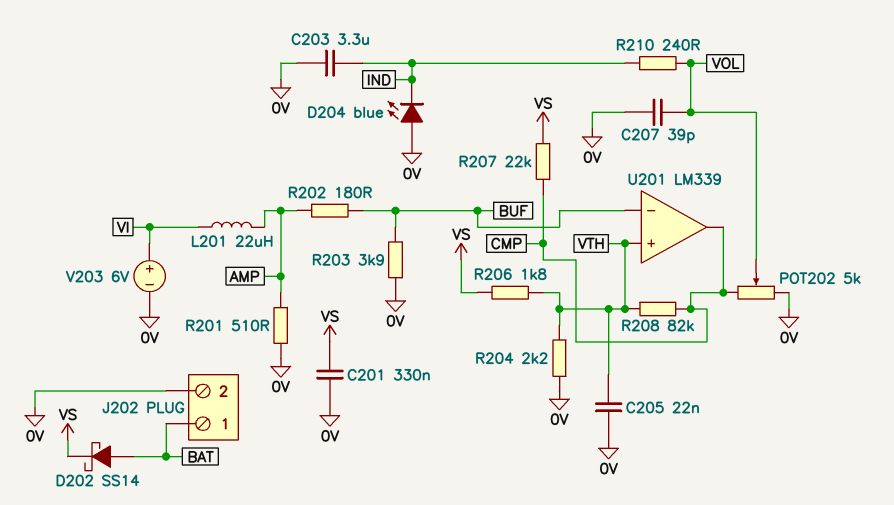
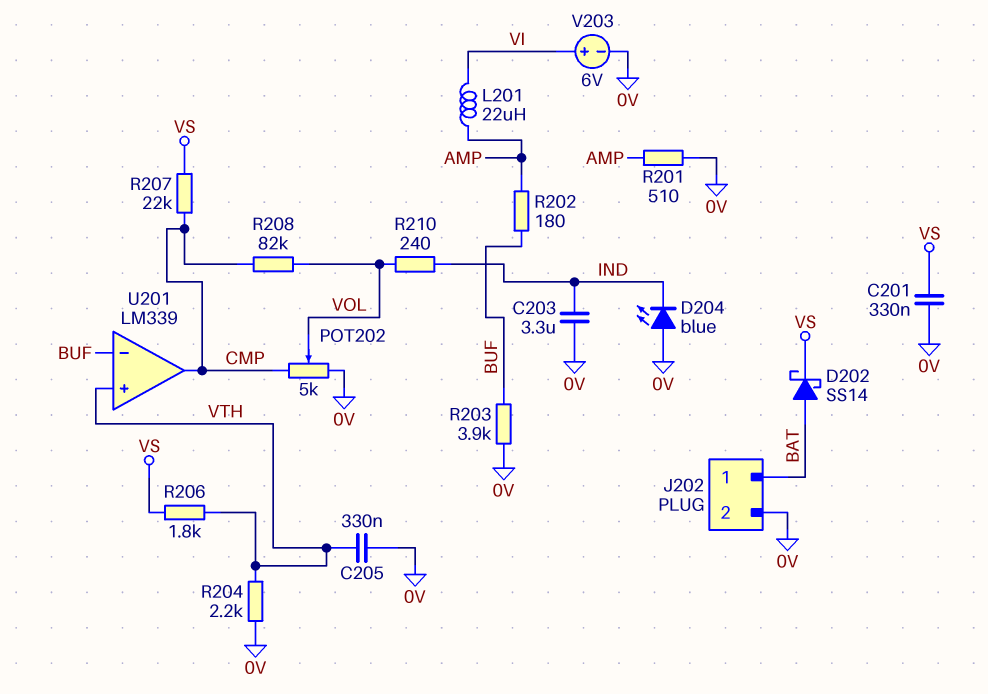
C205: 22nF (0V, VTH) -> 330nF (0V, VTH)
C207: 39pF (0V, VOL) -> none
R208: 82k (CMP, VTH) -> 82k (CMP, VOL)

